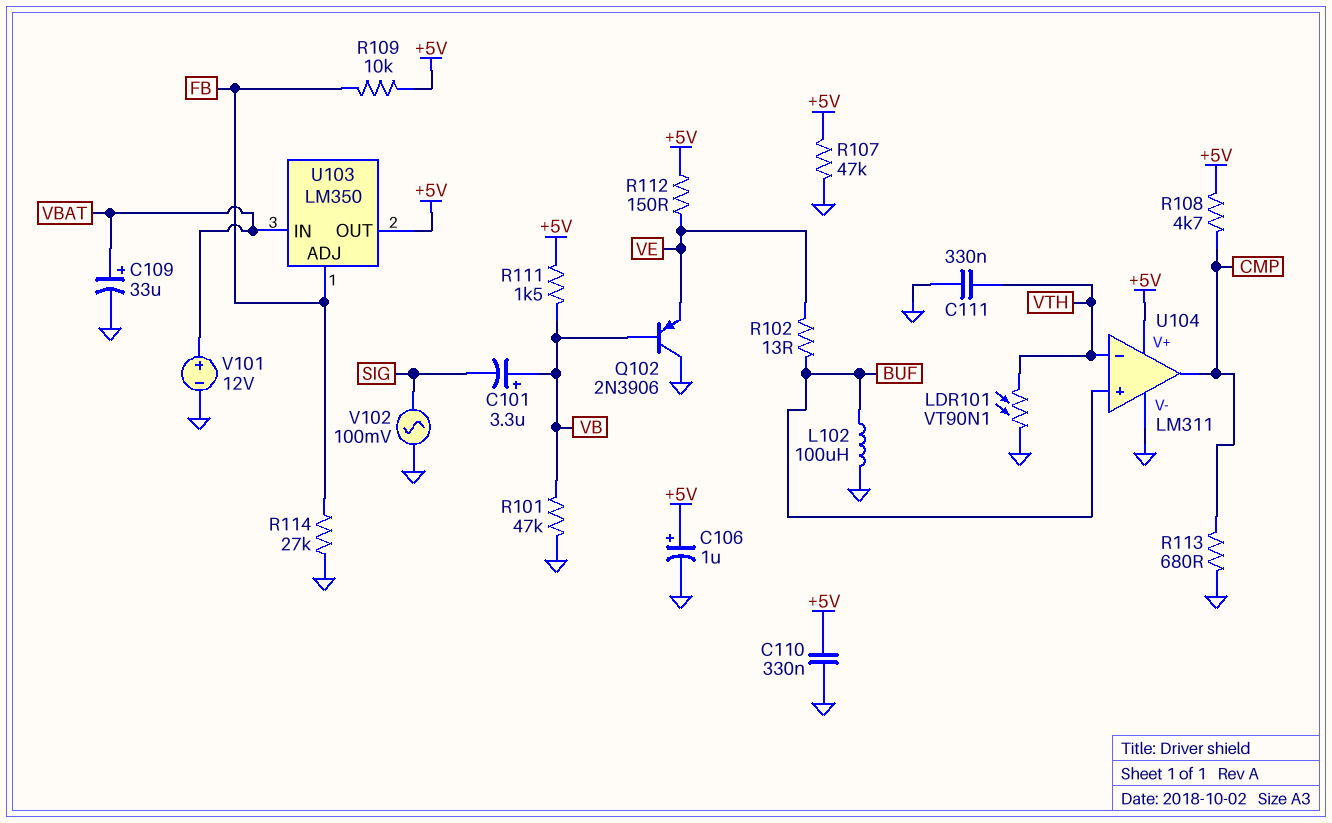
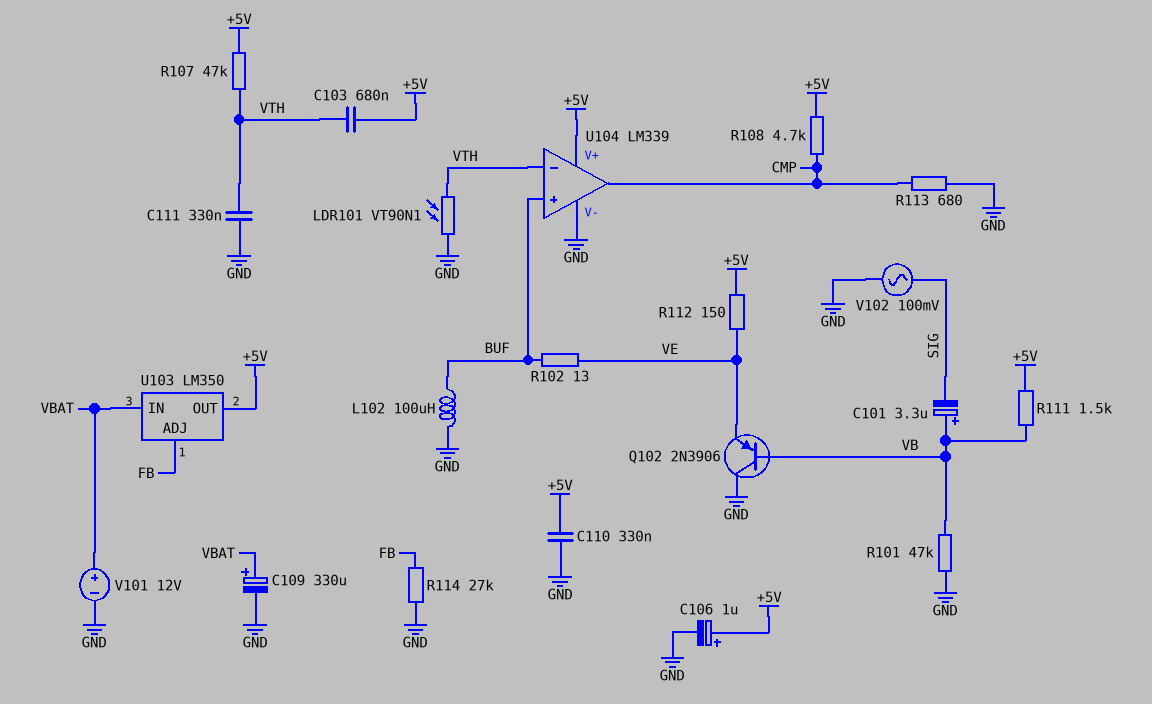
C103: none -> 680nF (+5V, VTH)
C109: 33uF (plus VBAT, minus GND) -> 330uF (plus VBAT, minus GND)
R107: 47k (+5V, GND) -> 47k (+5V, VTH)
R109: 10k (+5V, FB) -> none
U104: LM311 -> LM339

